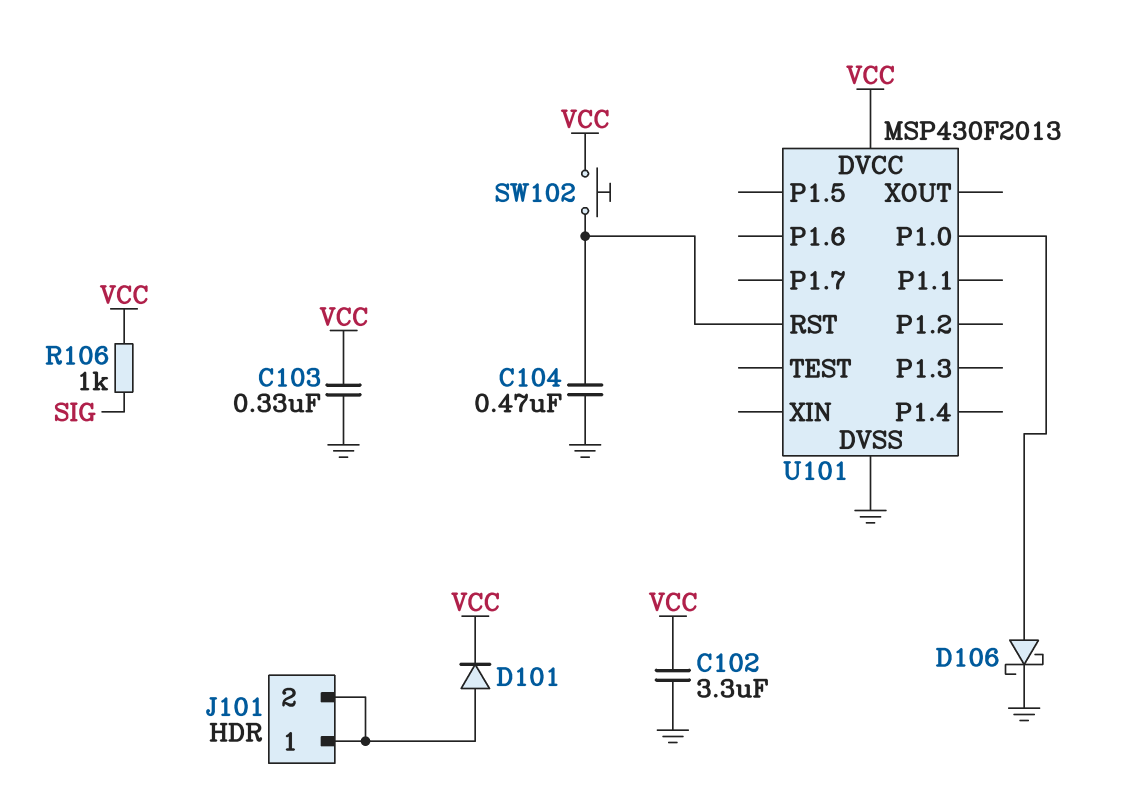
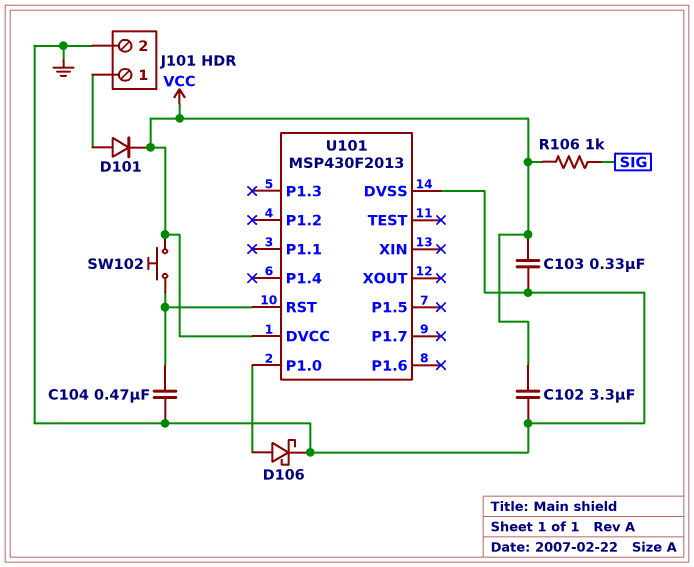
J101 pin 2: J101/1 -> GND

